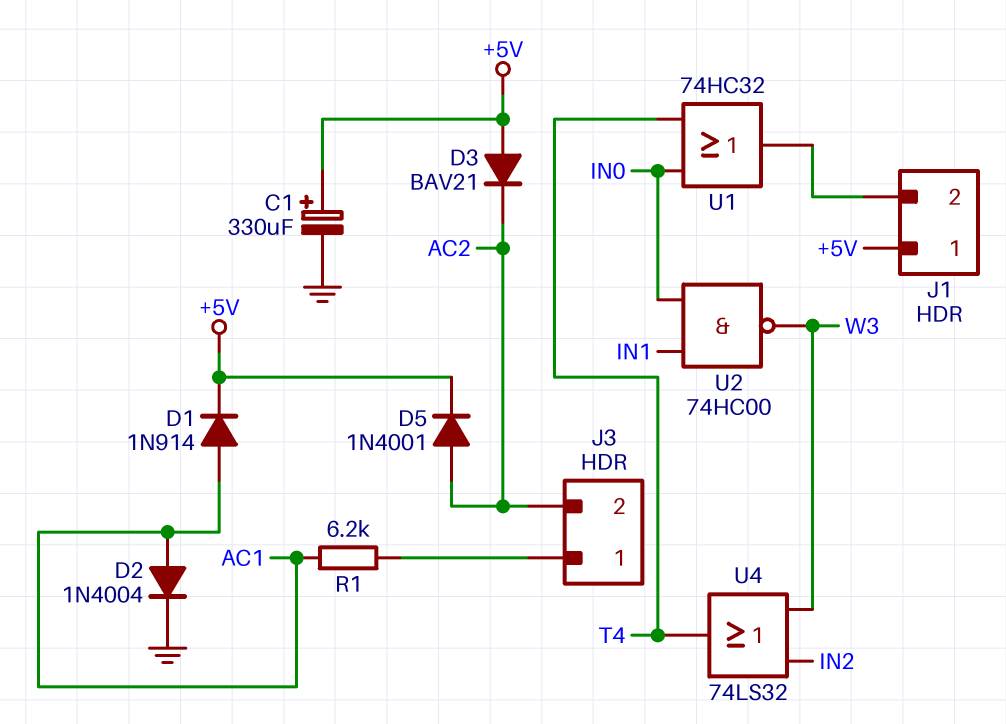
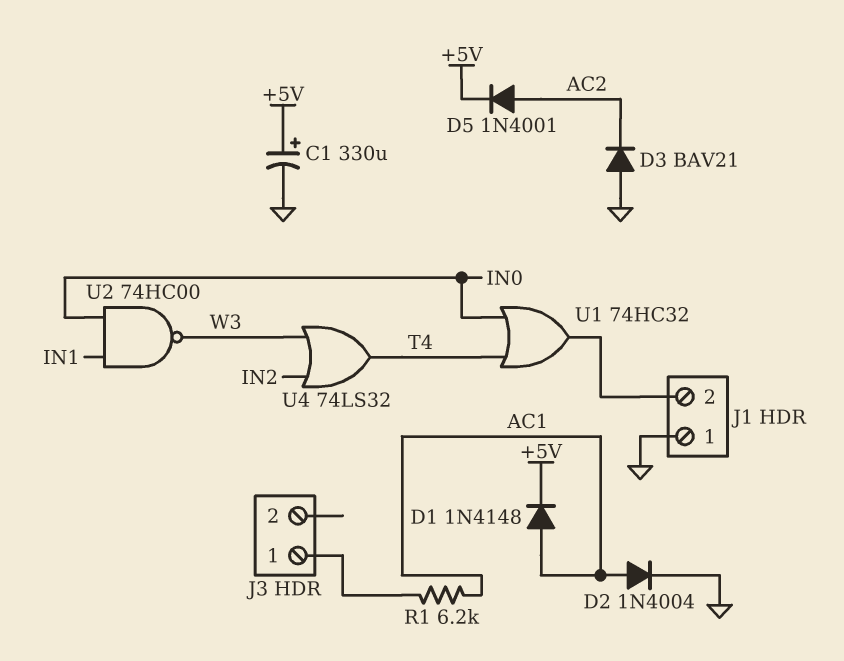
D1: diode 1N914 (A AC1, K +5V) -> diode 1N4148 (A AC1, K +5V)
D3: diode BAV21 (A +5V, K AC2) -> diode BAV21 (A GND, K AC2)
J1 pin 1: +5V -> GND
J3 pin 2: AC2 -> none

